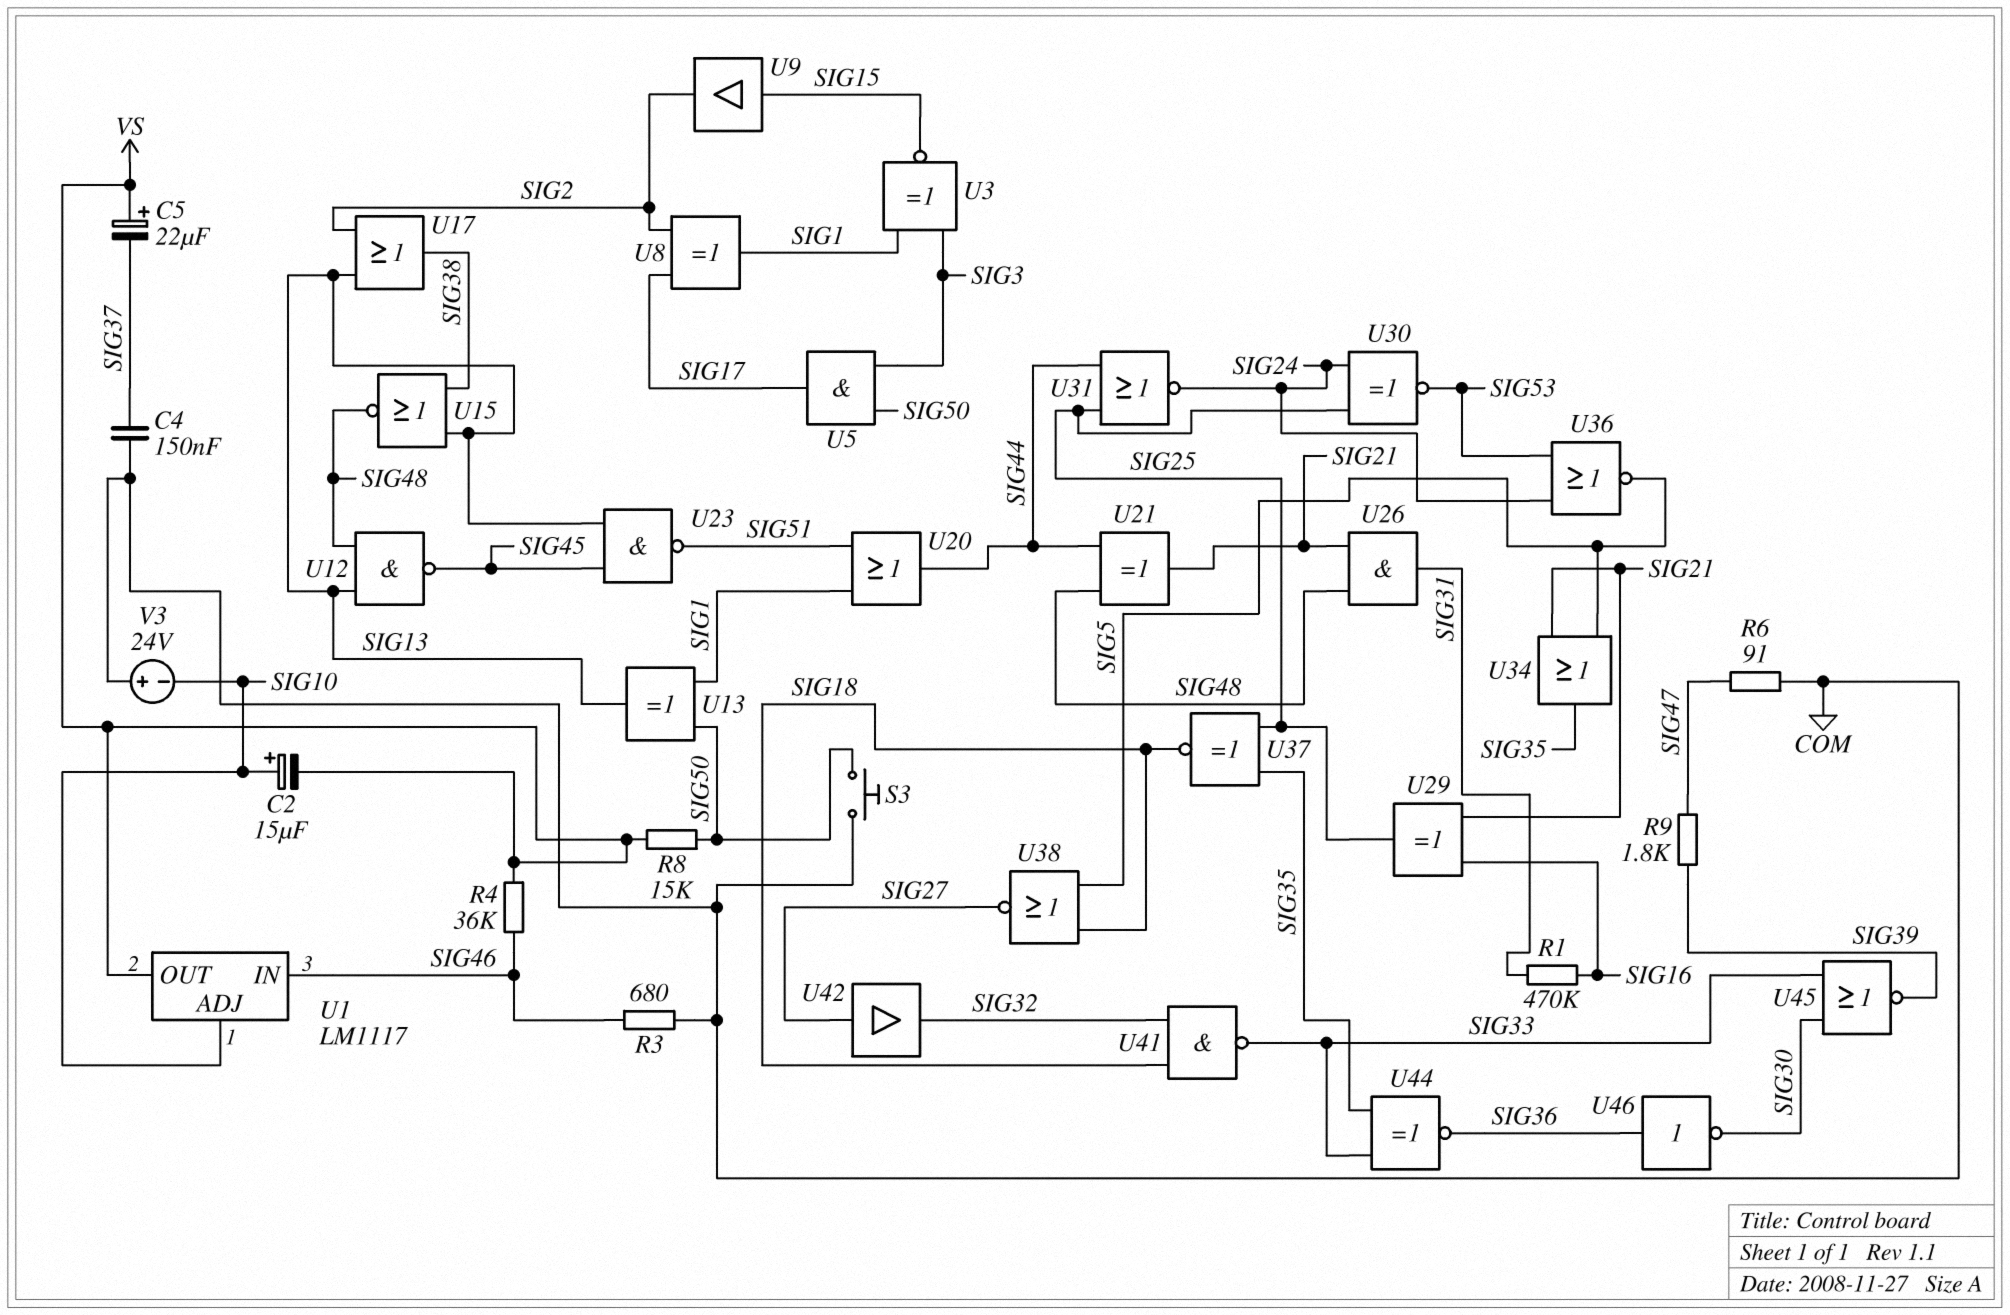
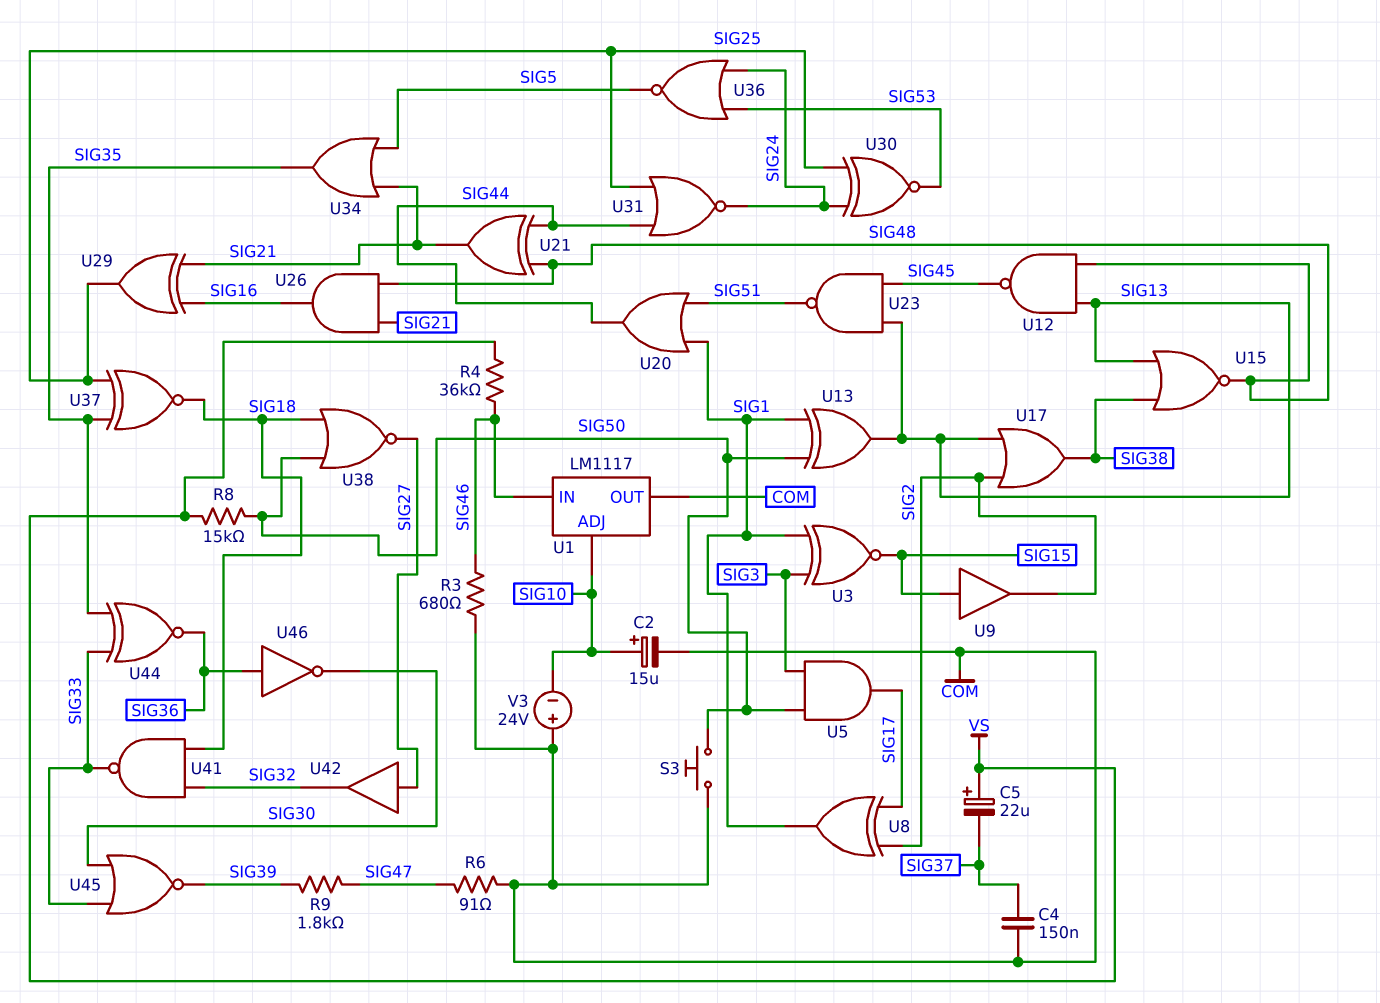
C2: 15uF (plus SIG10, minus VS) -> 15uF (plus SIG10, minus COM)
R1: 470k (SIG16, SIG31) -> none
U1 pin OUT: VS -> COM
U26: AND (in SIG21, in SIG48, out SIG31) -> AND (in SIG21, in SIG48, out SIG16)
U38: NOR (in SIG5, in SIG18, out SIG27) -> NOR (in SIG18, in SIG50, out SIG27)

